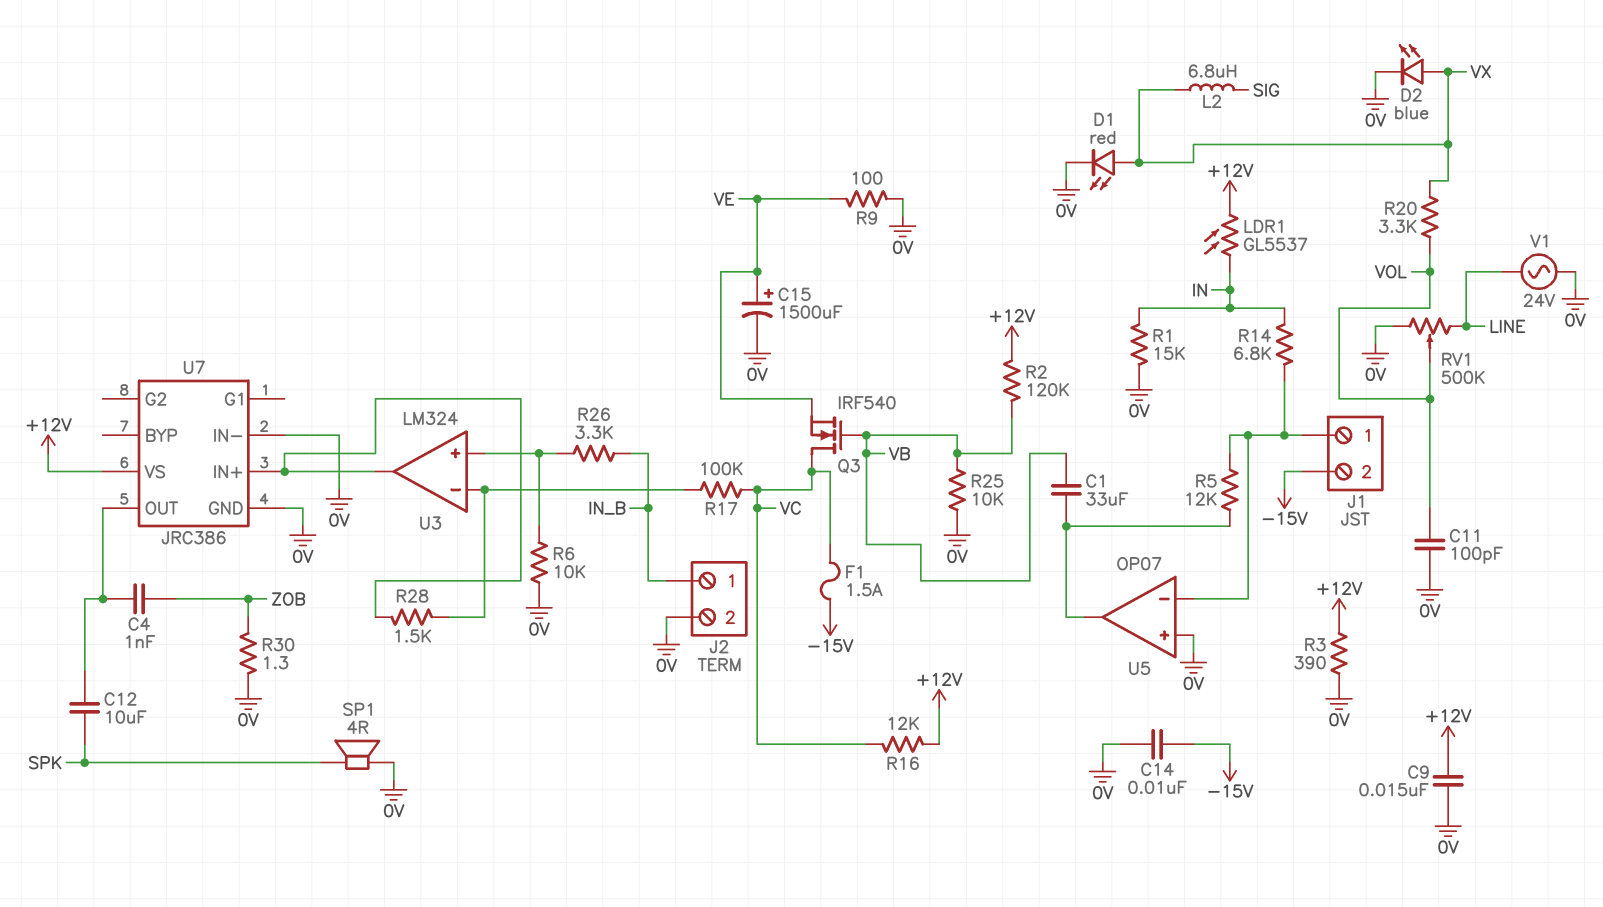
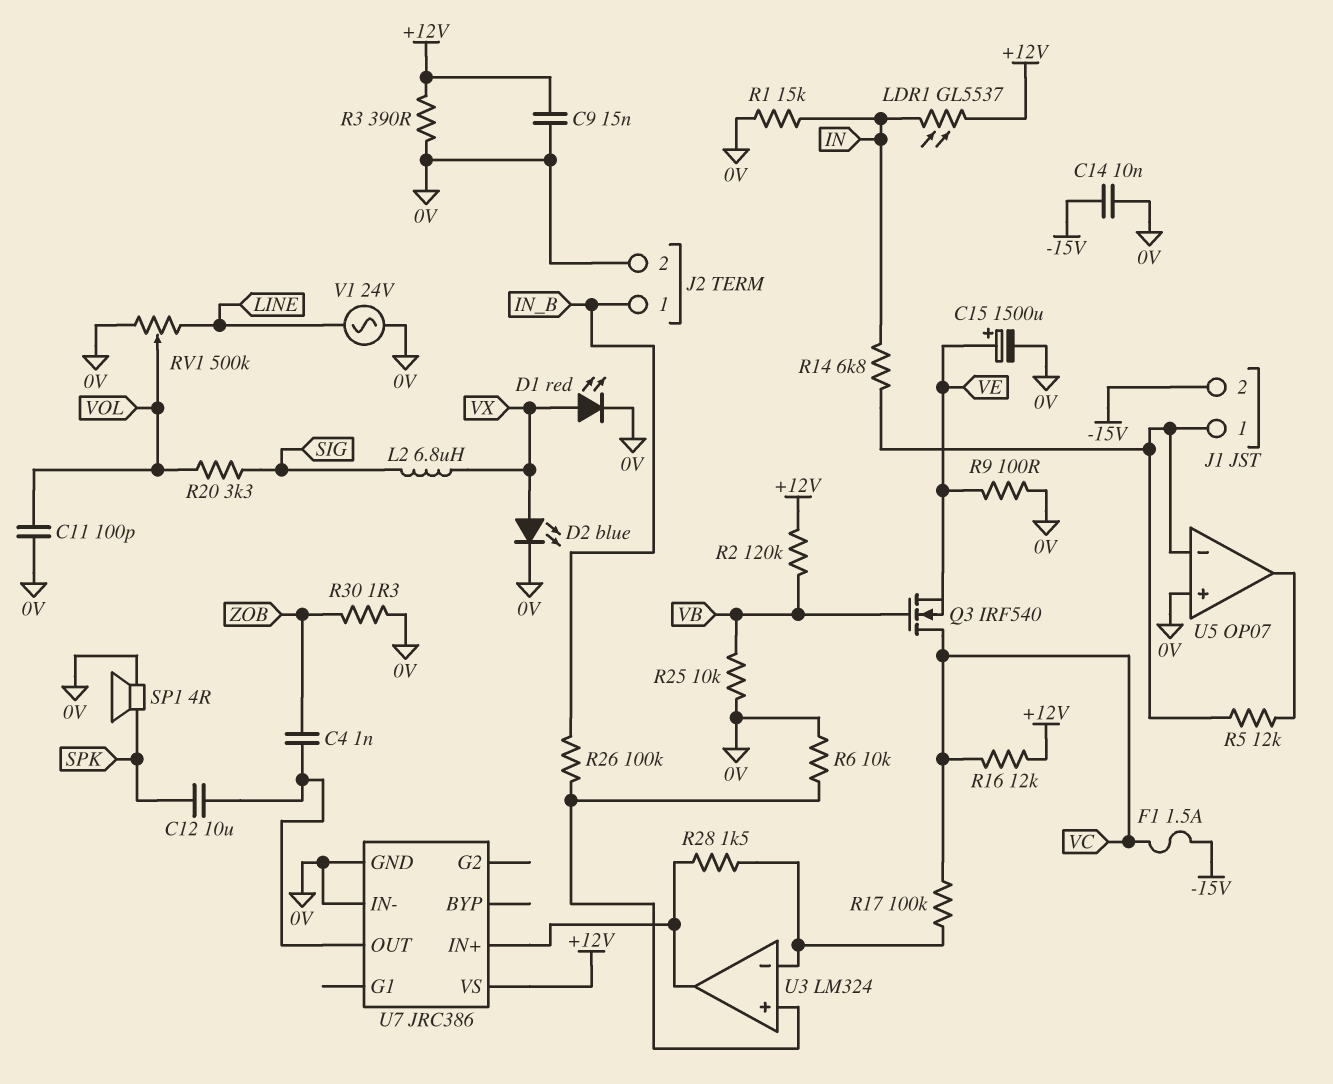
C1: 33uF (U5/out, VB) -> none
R20: 3.3k (VOL, VX) -> 3.3k (SIG, VOL)
R26: 3.3k (IN_B, U3/in+) -> 100k (IN_B, U3/in+)

